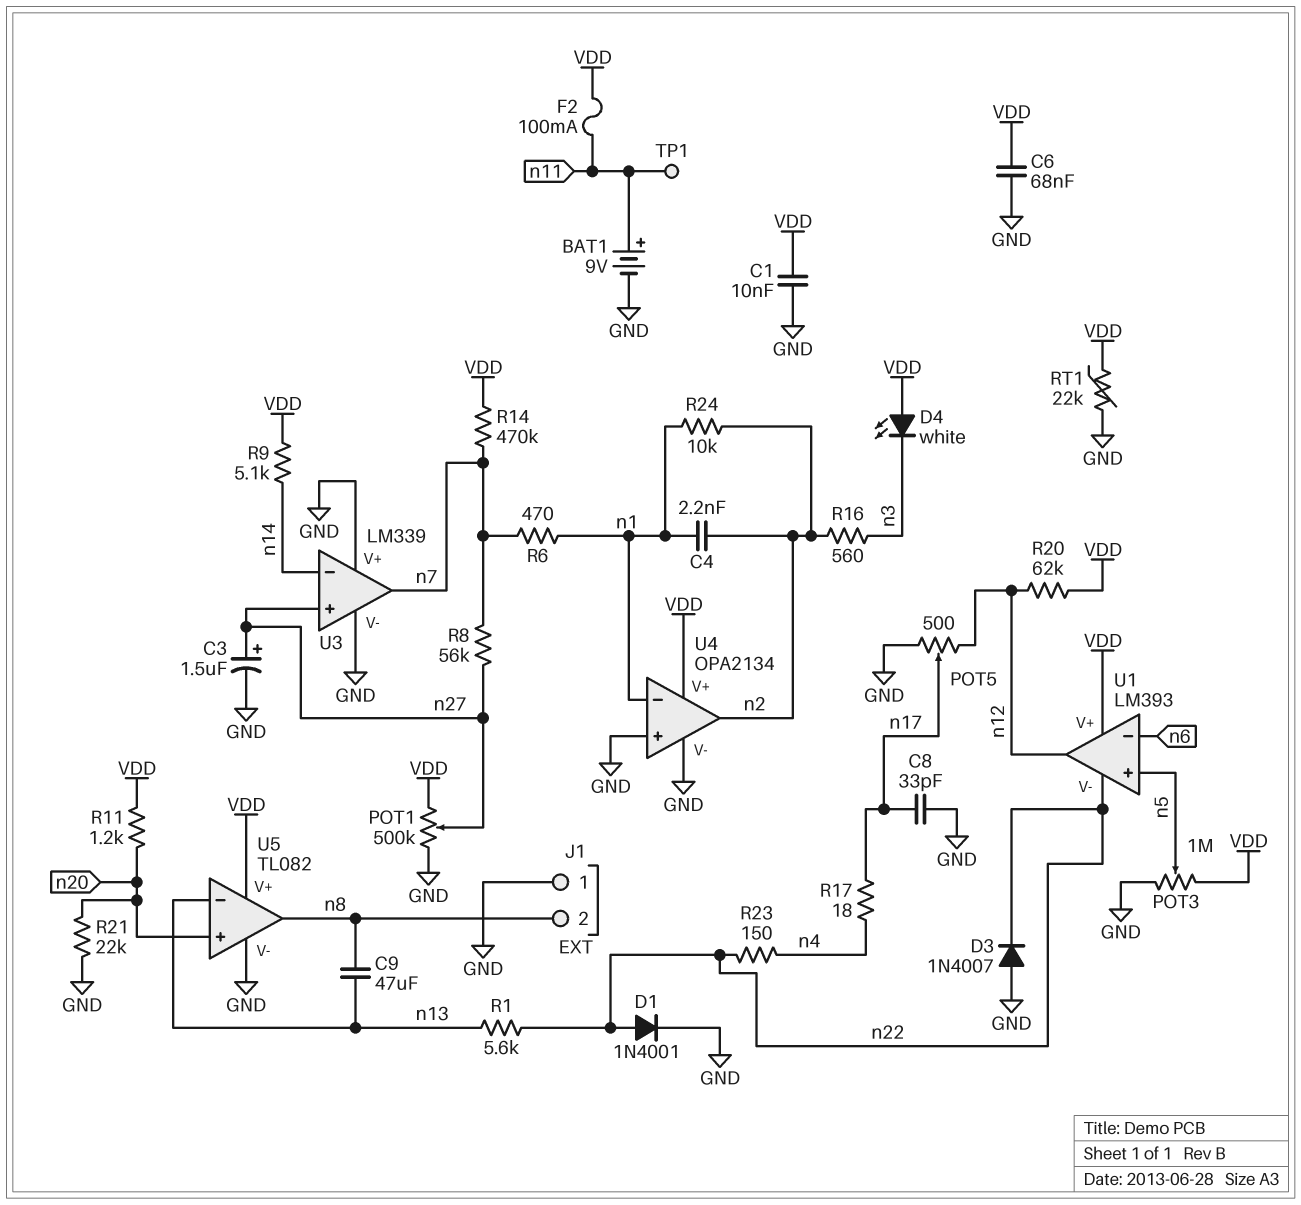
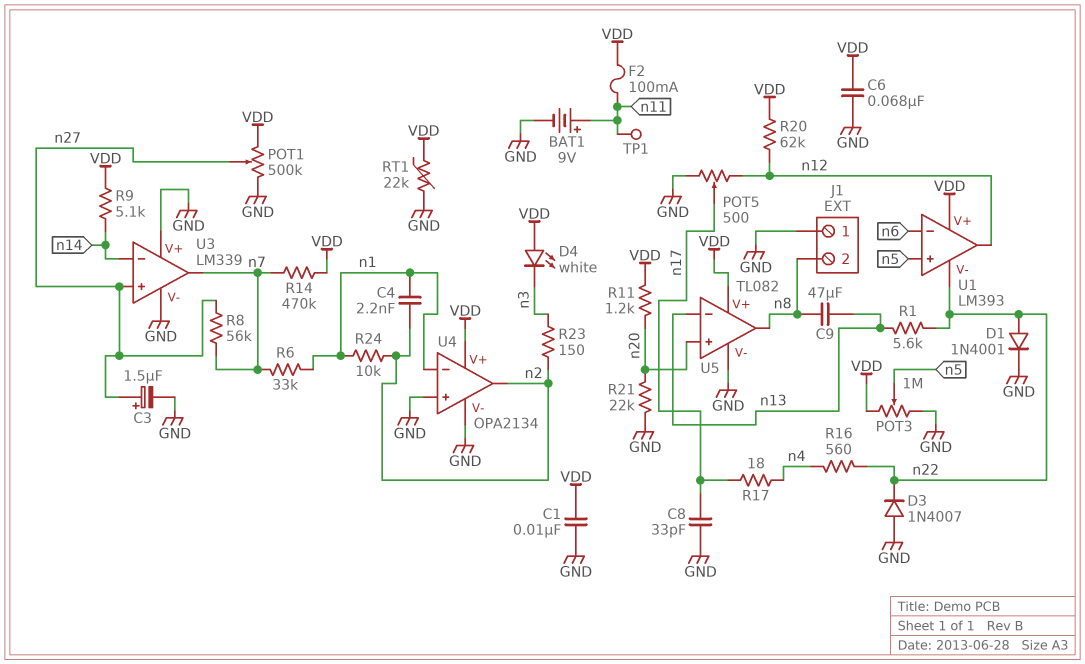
R6: 470 (n1, n7) -> 33k (n1, n7)
R16: 560 (n2, n3) -> 560 (n4, n22)
R23: 150 (n4, n22) -> 150 (n2, n3)

